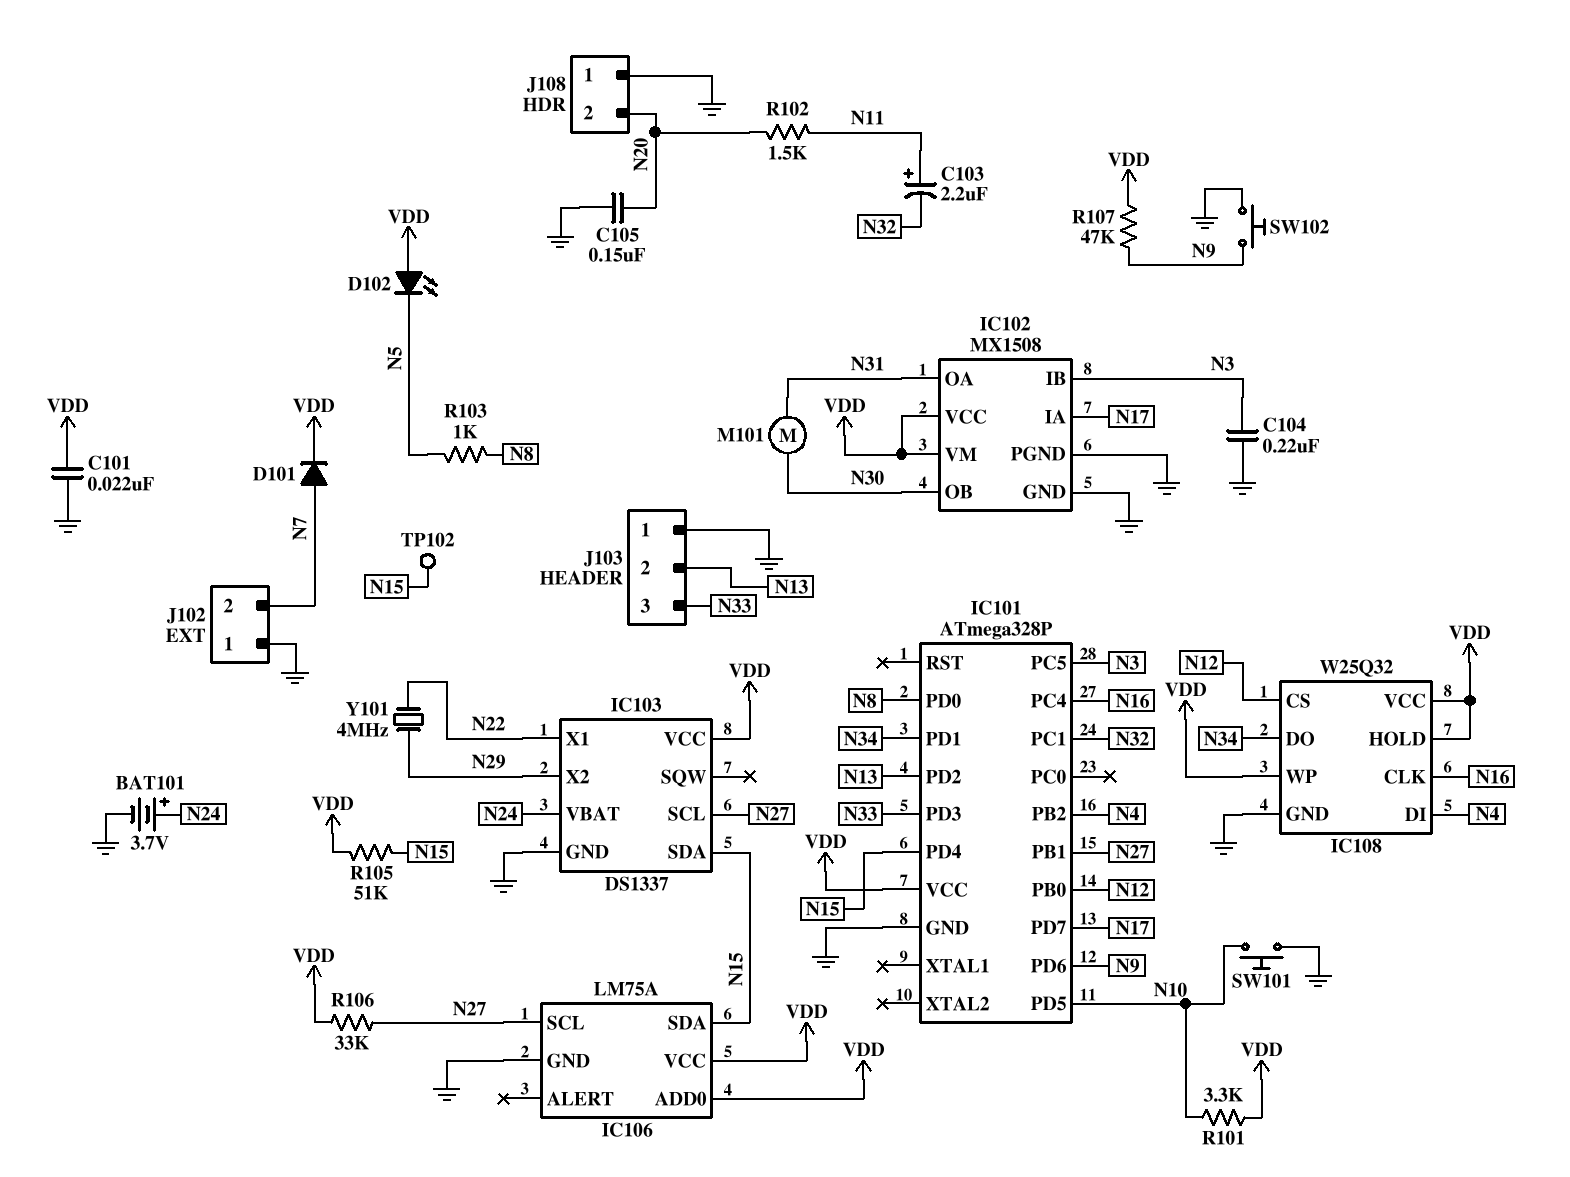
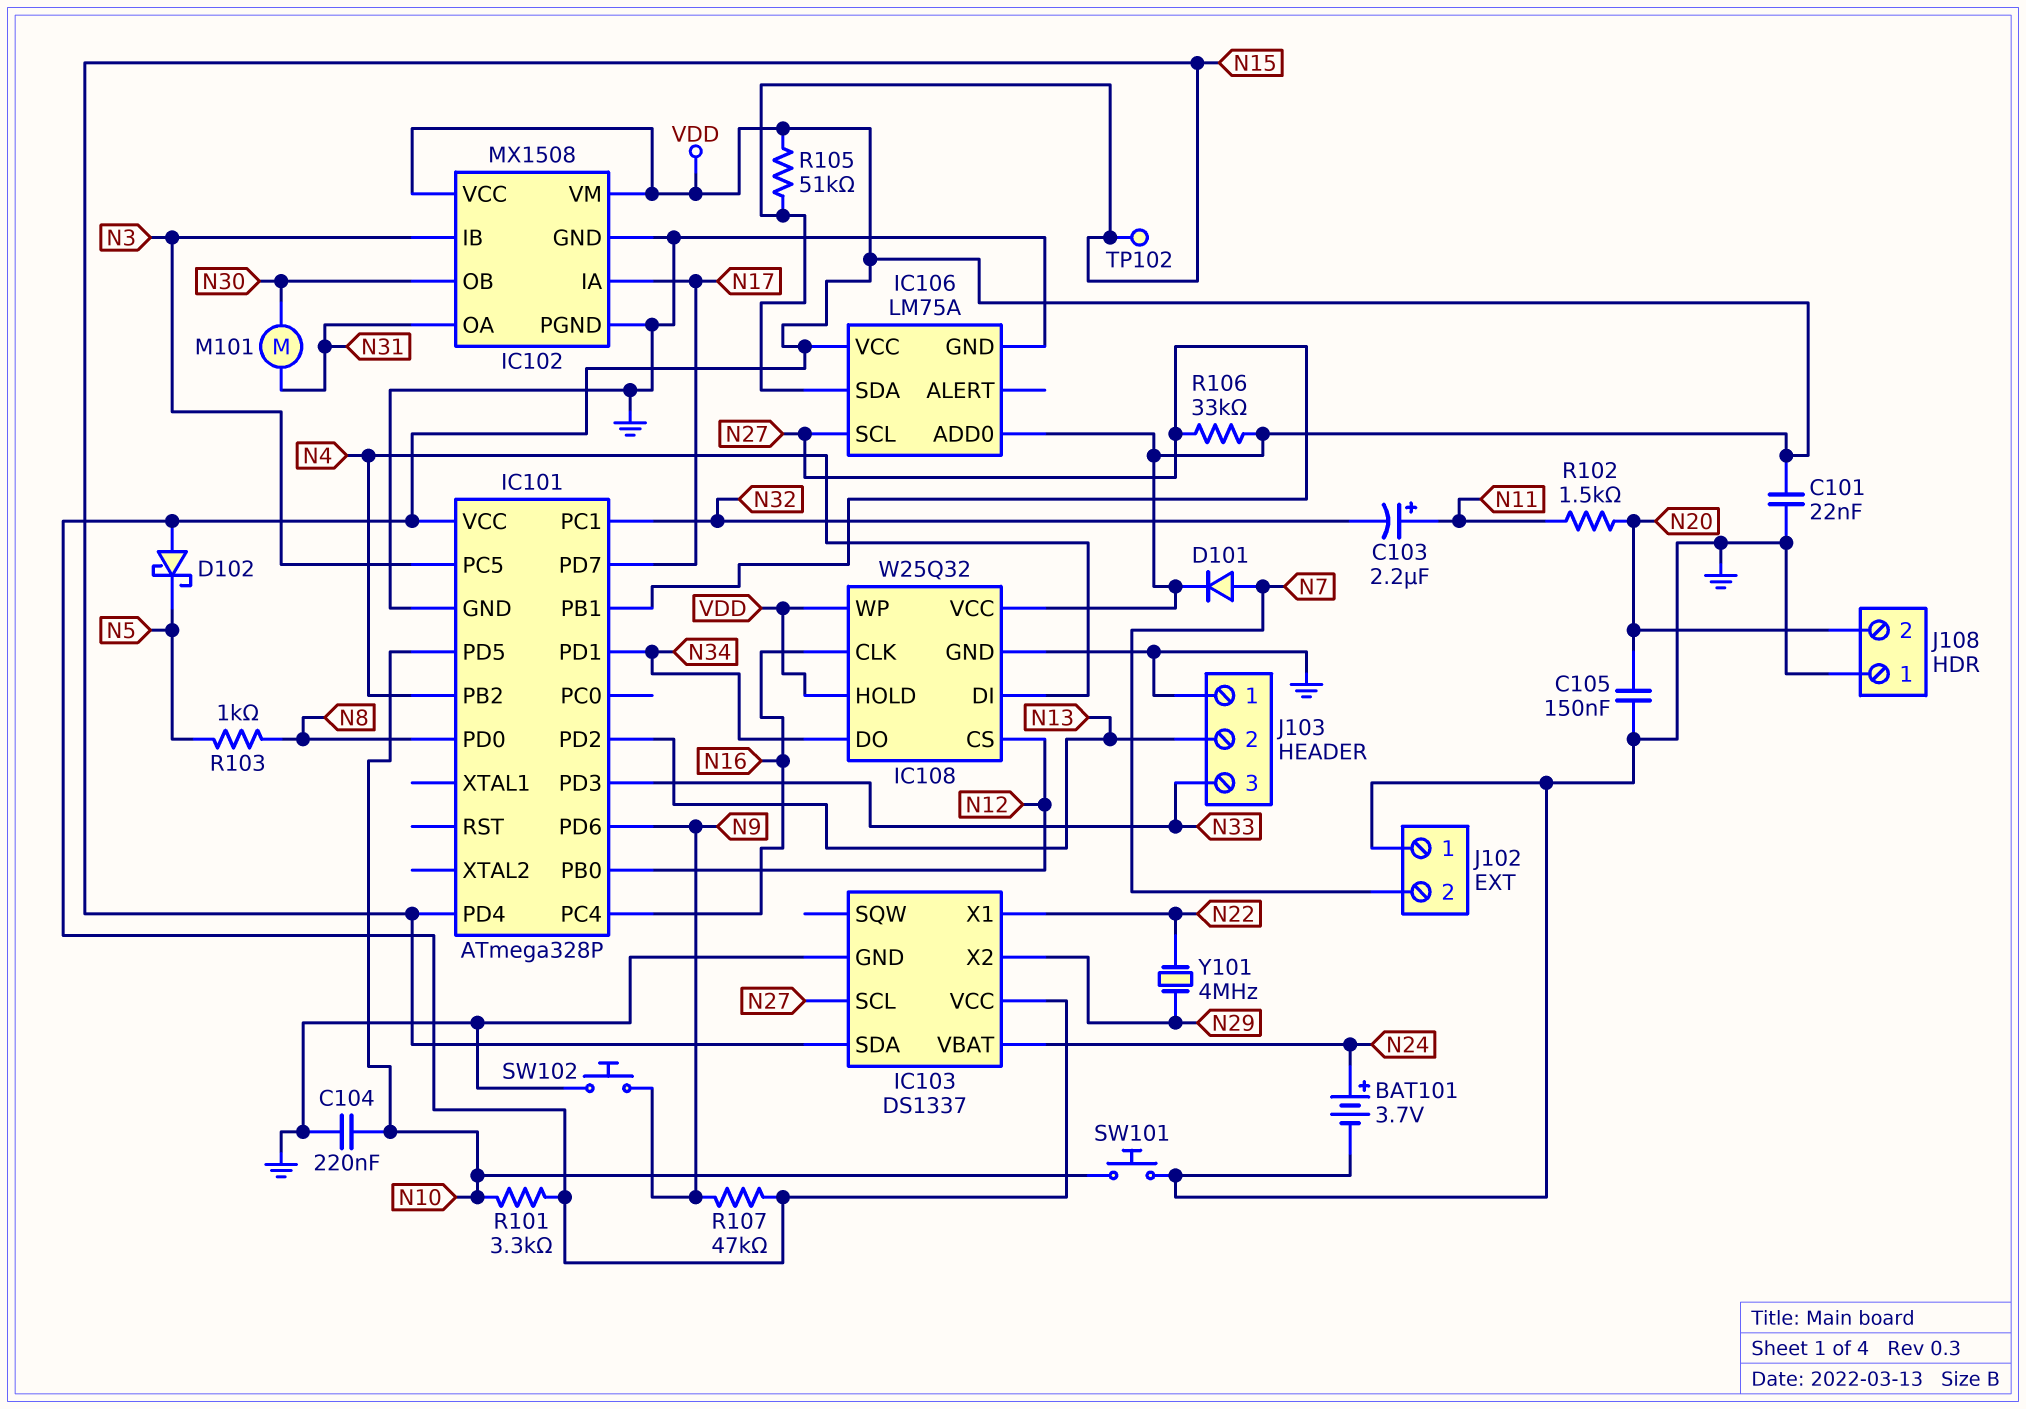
C104: 220nF (GND, N3) -> 220nF (GND, N10)
D102: LED (A VDD, K N5) -> schottky (A VDD, K N5)

